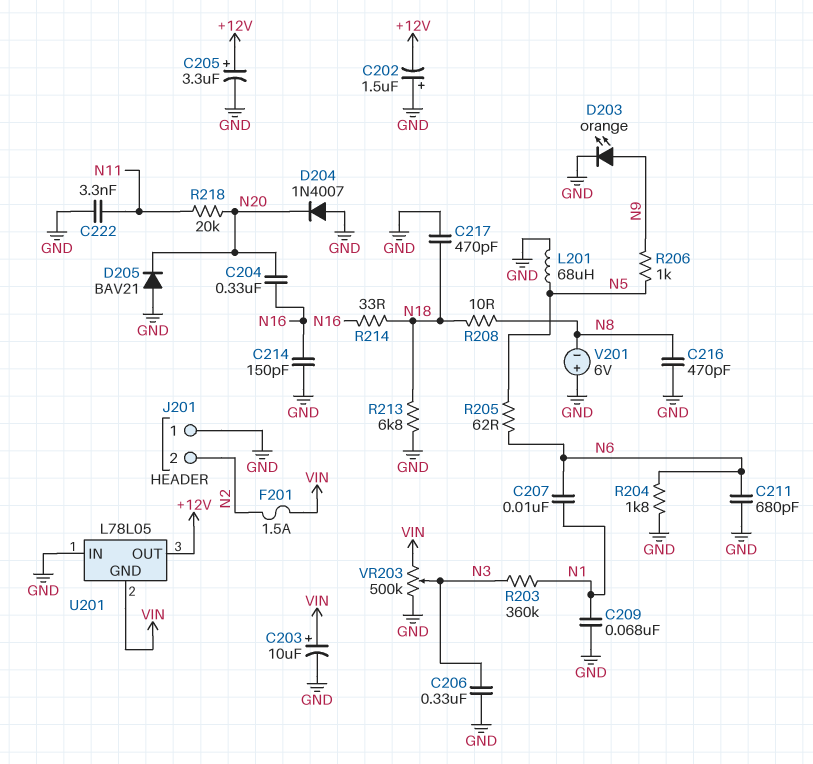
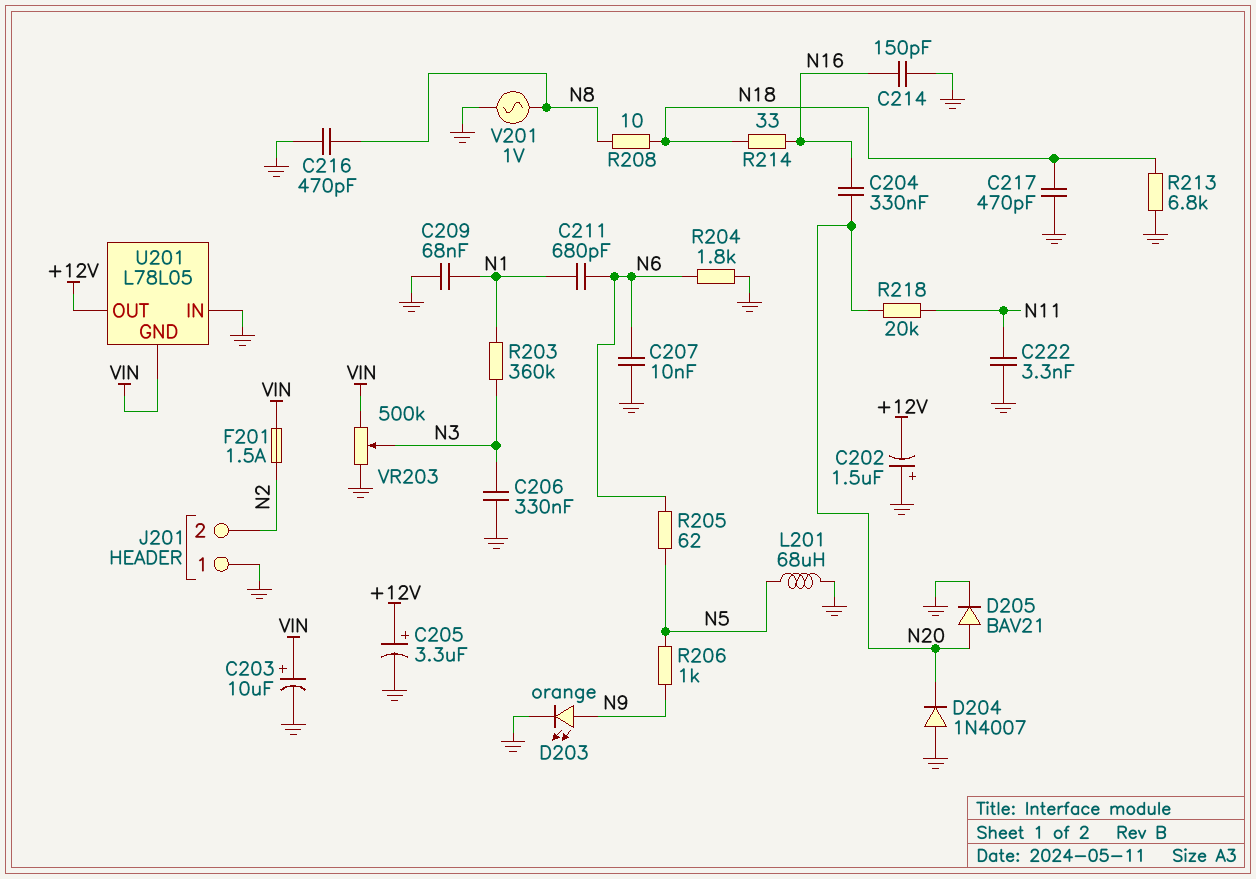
C207: 10nF (N1, N6) -> 10nF (GND, N6)
C211: 680pF (GND, N6) -> 680pF (N1, N6)
D205: diode BAV21 (A GND, K N20) -> diode BAV21 (A N20, K GND)
V201: 6V (plus GND, minus N8) -> AC 1V (GND, N8)

